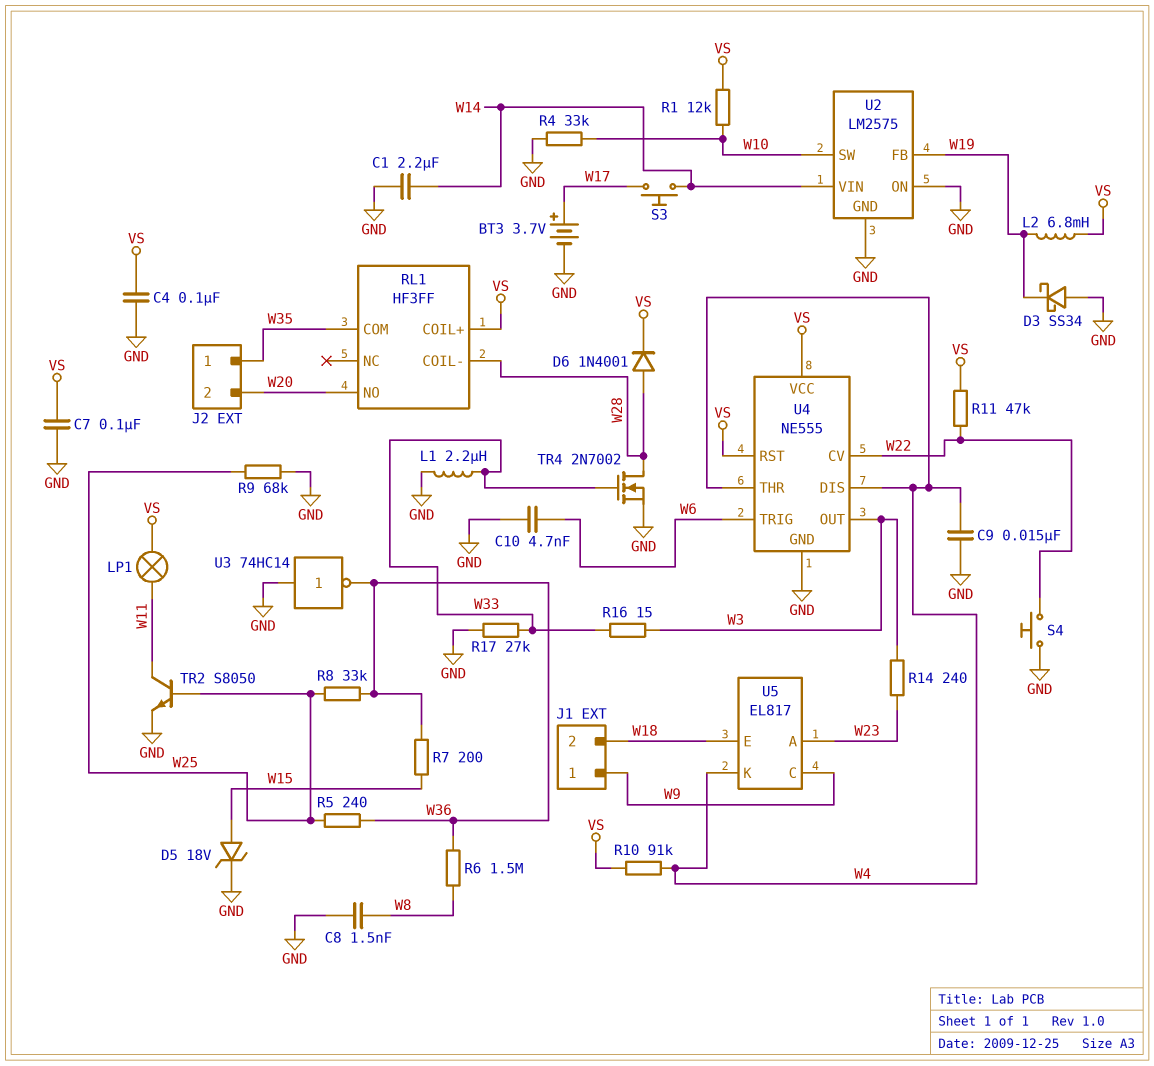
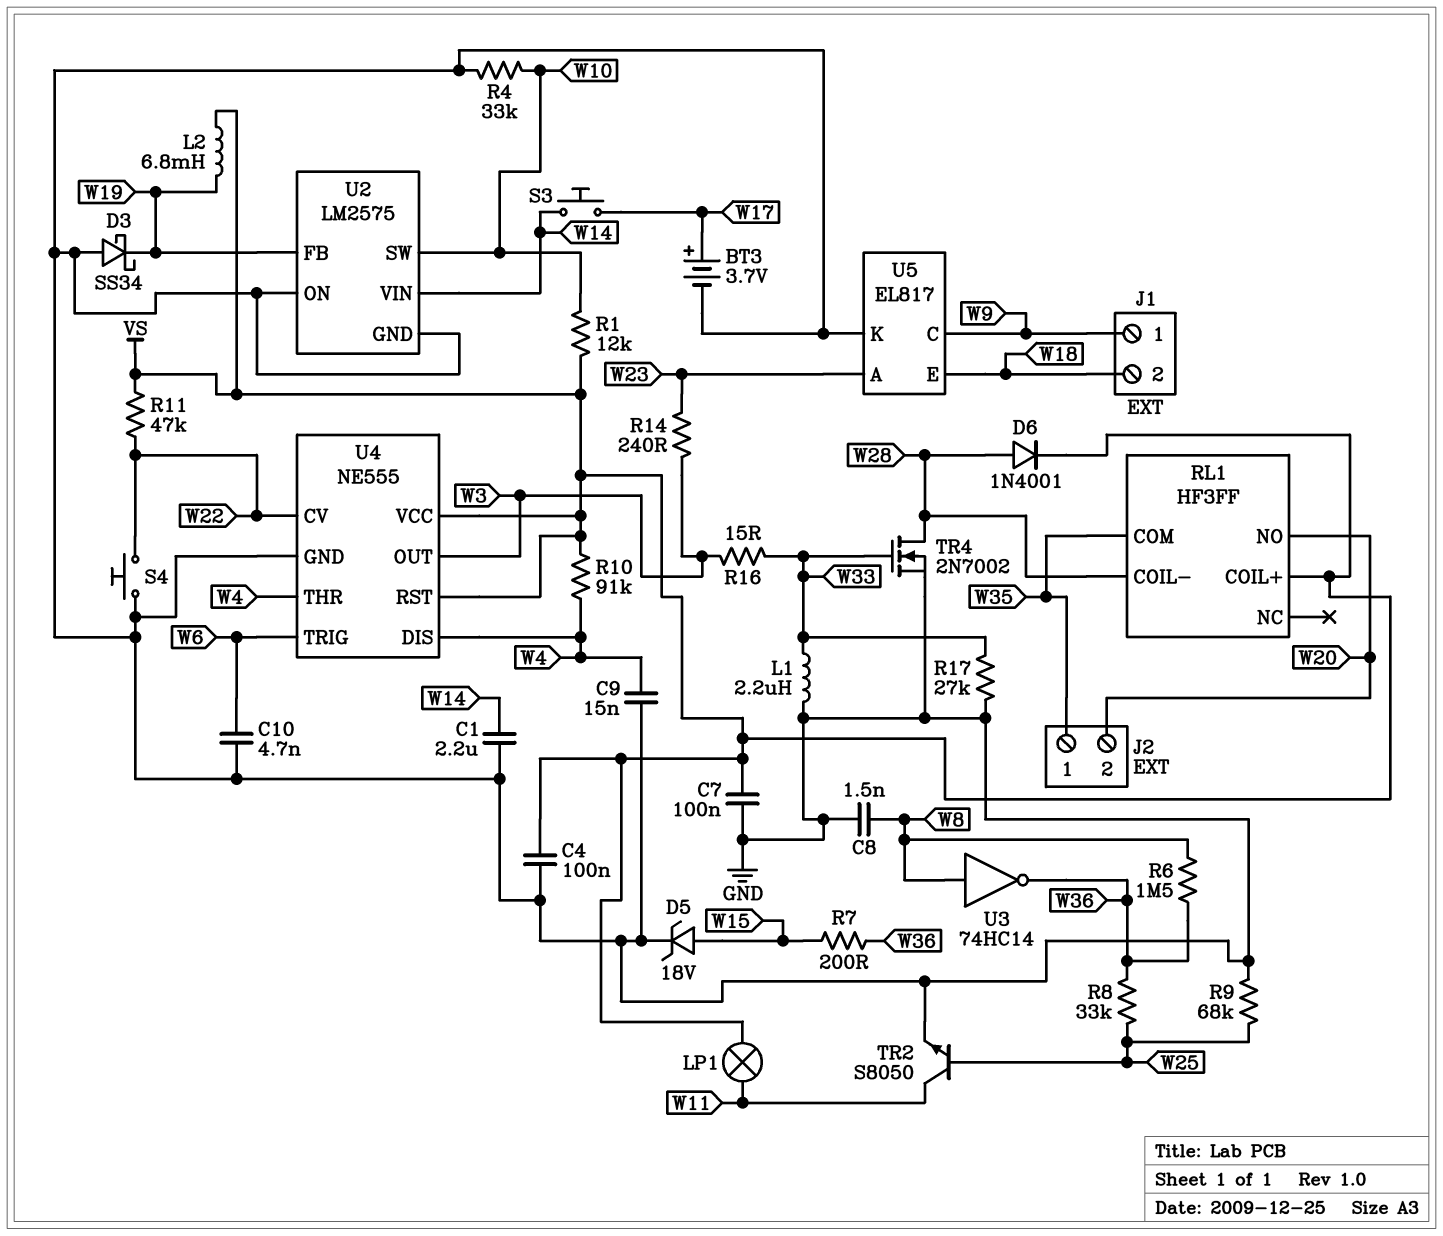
R5: 240 (W25, W36) -> none
U3: NOT 74HC14 (in GND, out W36) -> NOT 74HC14 (in W8, out W36)
U5 pin K: W4 -> GND

